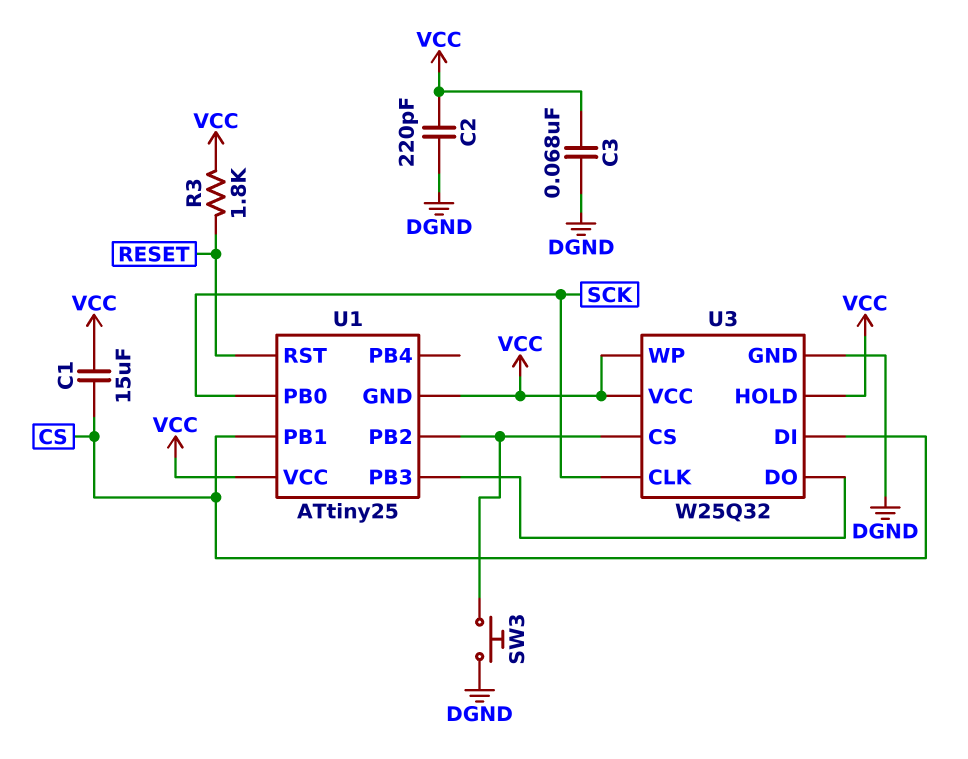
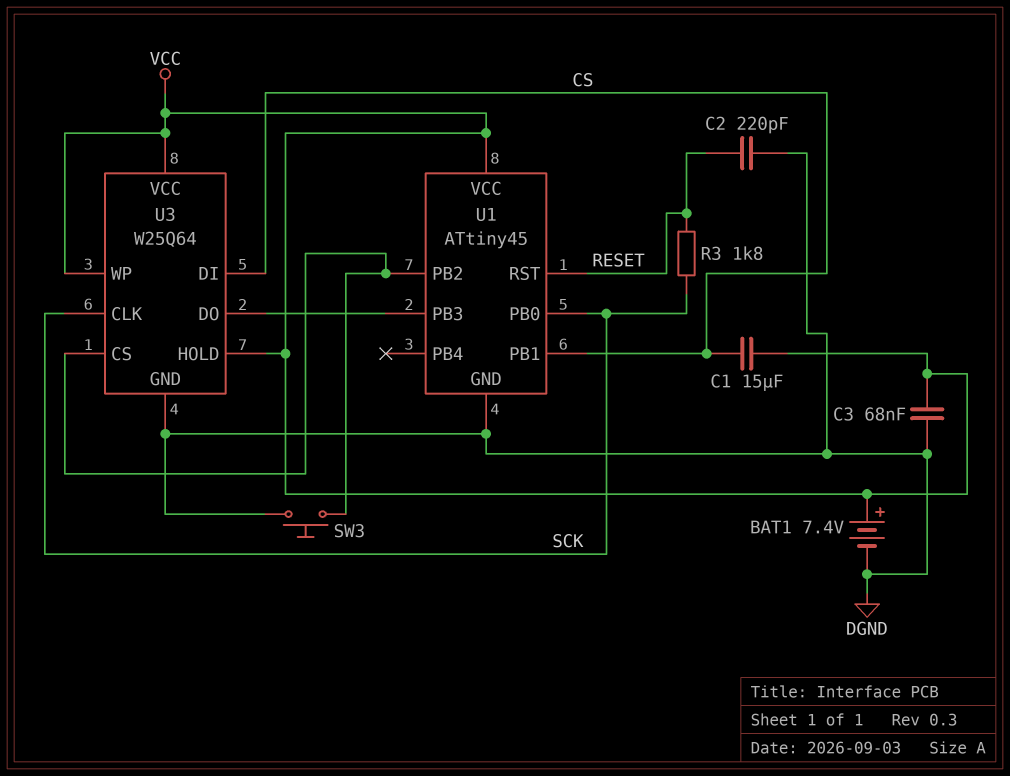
BAT1: none -> 7.4V (plus VCC, minus DGND)
C2: 220pF (DGND, VCC) -> 220pF (DGND, RESET)
R3: 1.8k (RESET, VCC) -> 1.8k (RESET, SCK)
U1: ATtiny25 -> ATtiny45
U1 pin GND: VCC -> DGND
U3: W25Q32 -> W25Q64

